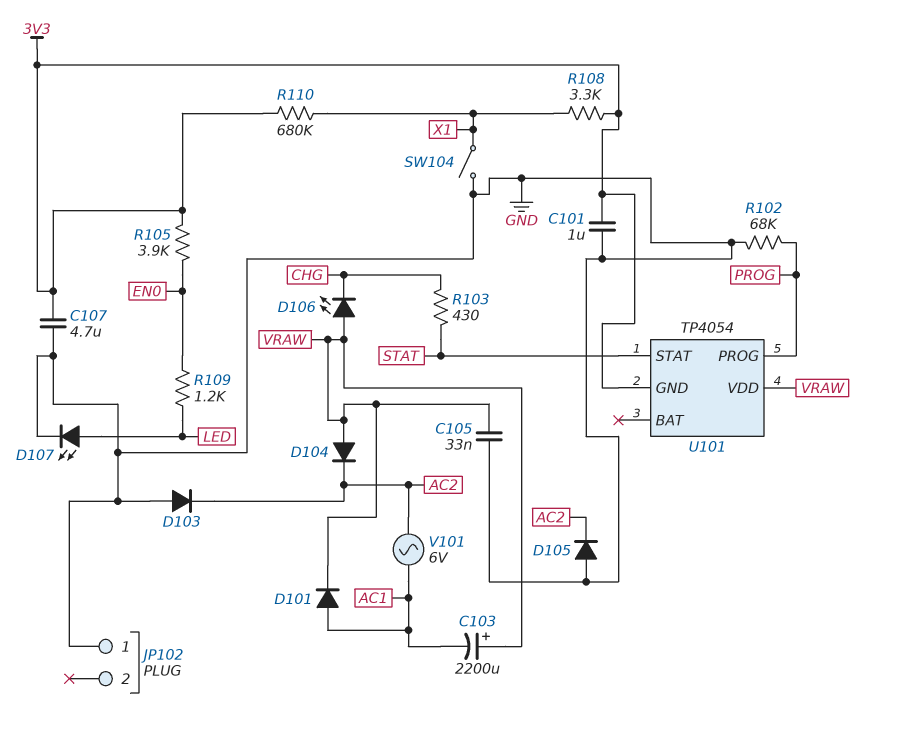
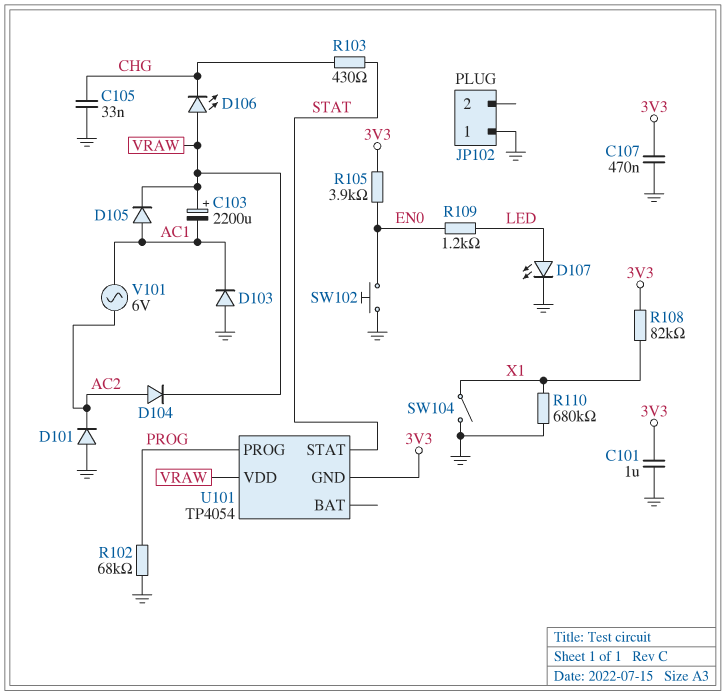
C105: 33nF (GND, VRAW) -> 33nF (CHG, GND)
C107: 4.7uF (3V3, GND) -> 470nF (3V3, GND)
D101: diode (A AC1, K VRAW) -> diode (A GND, K AC2)
D103: diode (A GND, K AC2) -> diode (A GND, K AC1)
D104: diode (A VRAW, K AC2) -> diode (A AC2, K VRAW)
D105: diode (A GND, K AC2) -> diode (A AC1, K VRAW)
R108: 3.3k (3V3, X1) -> 82k (3V3, X1)
R110: 680k (3V3, X1) -> 680k (GND, X1)
SW102: none -> button (EN0, GND)

